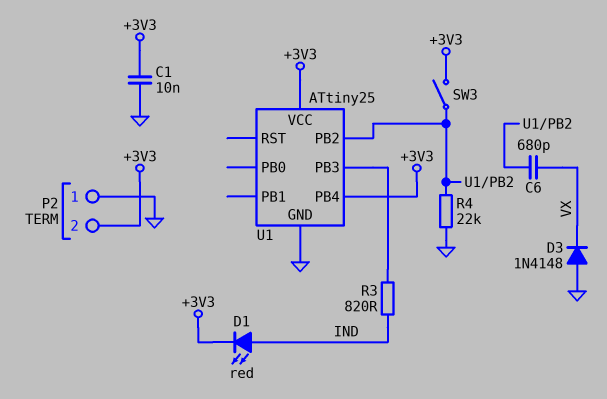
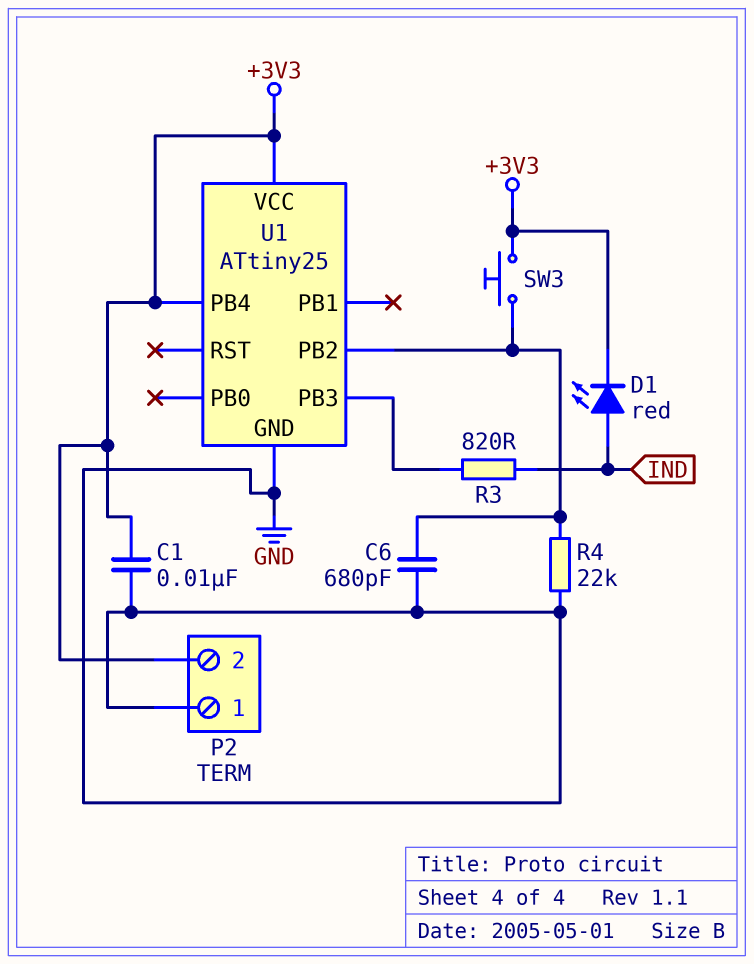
C6: 680pF (U1/PB2, VX) -> 680pF (GND, U1/PB2)
D3: diode 1N4148 (A GND, K VX) -> none
SW3: switch (+3V3, U1/PB2) -> button (+3V3, U1/PB2)

